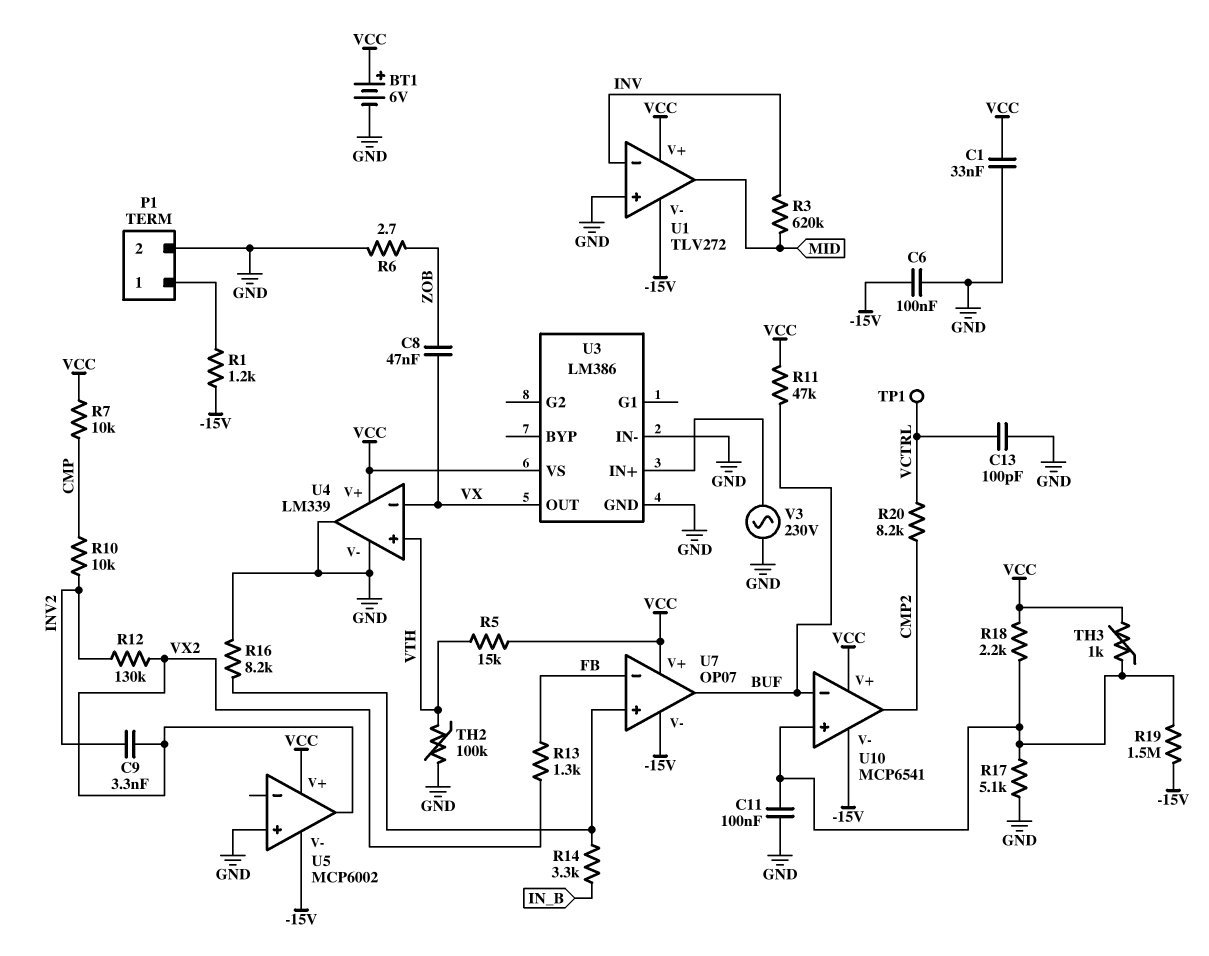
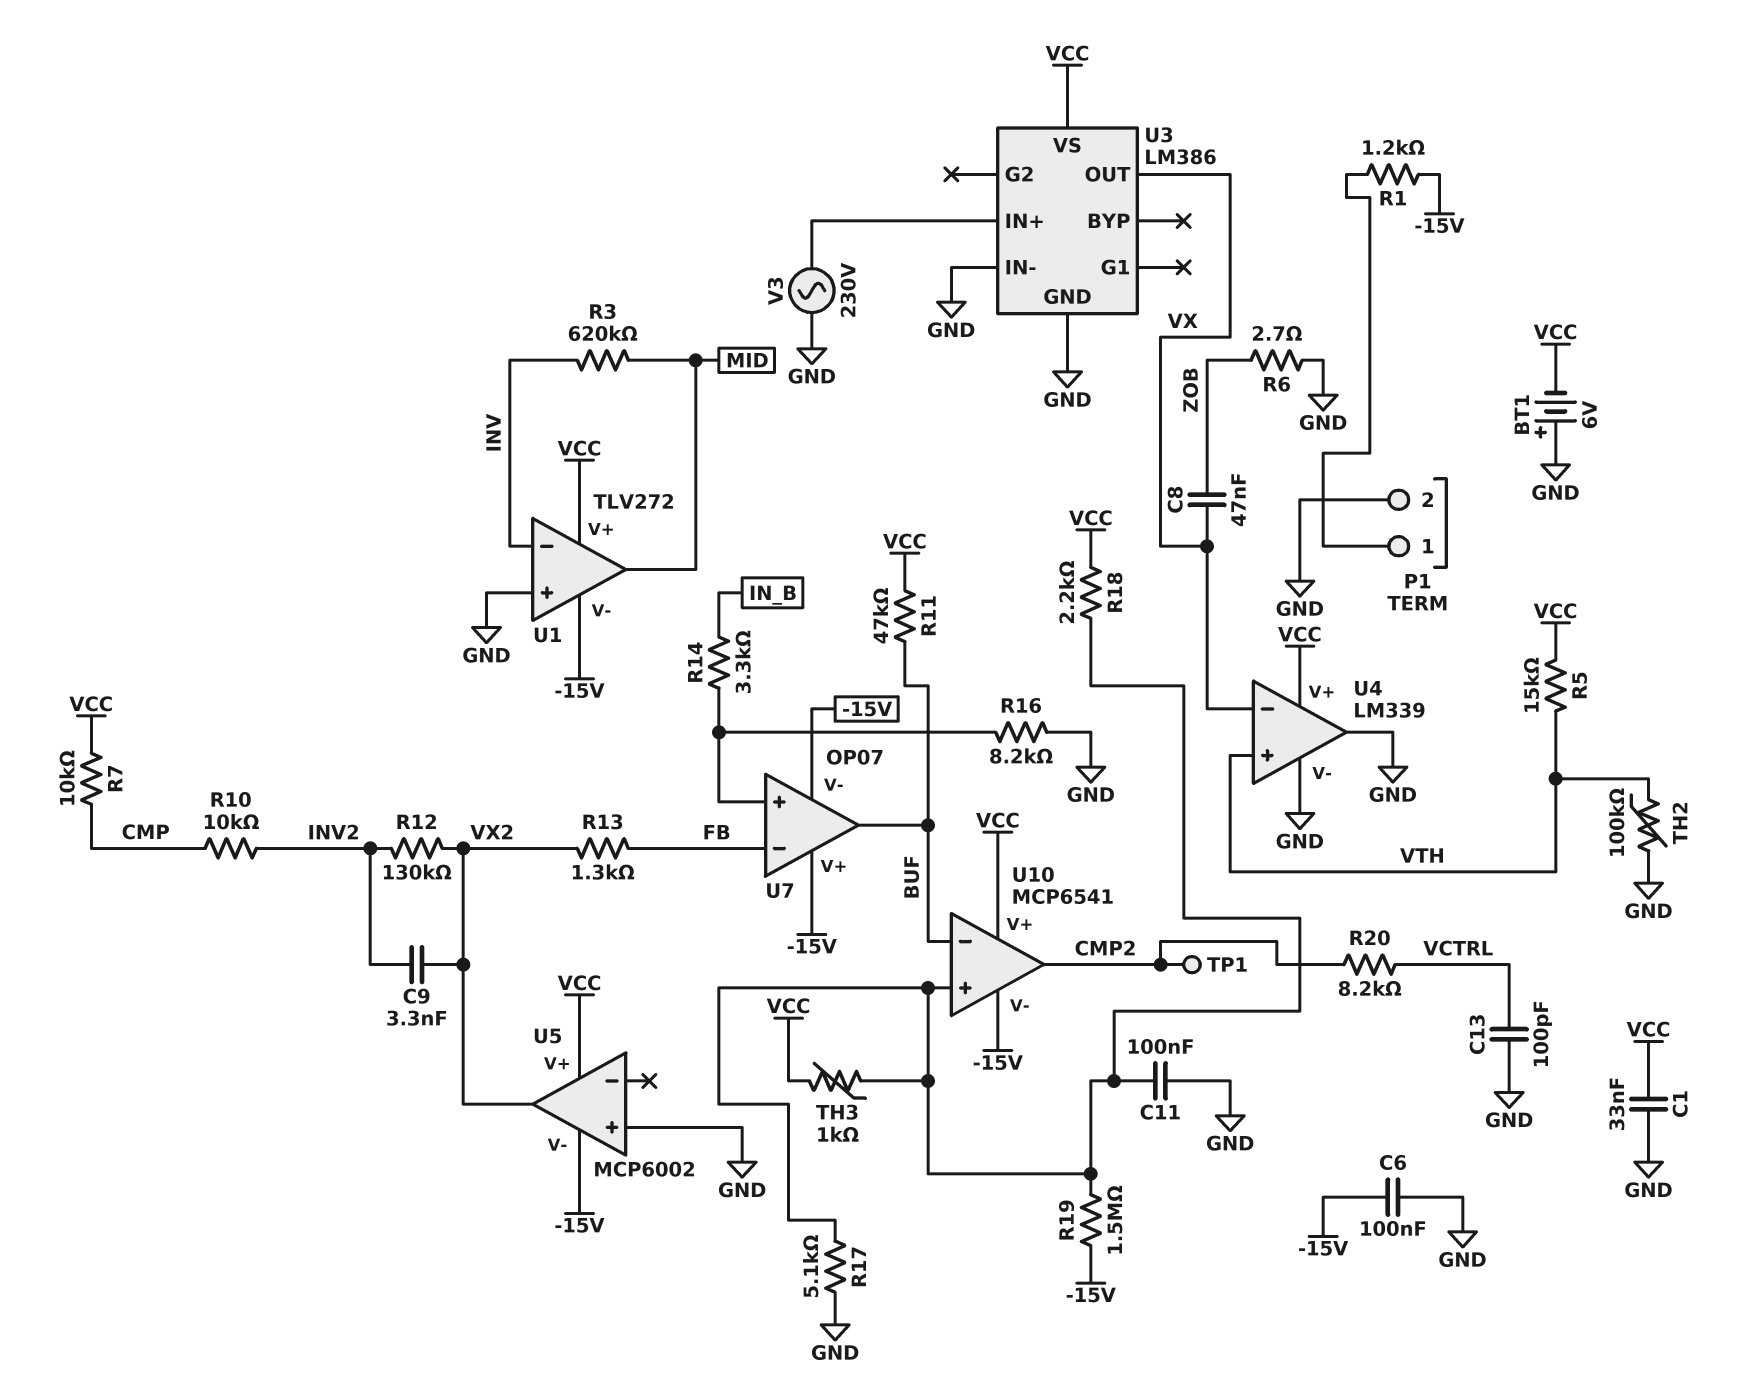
BT1: 6V (plus VCC, minus GND) -> 6V (plus GND, minus VCC)
TP1: test point (VCTRL) -> test point (CMP2)
U7 pin V+: VCC -> -15V

